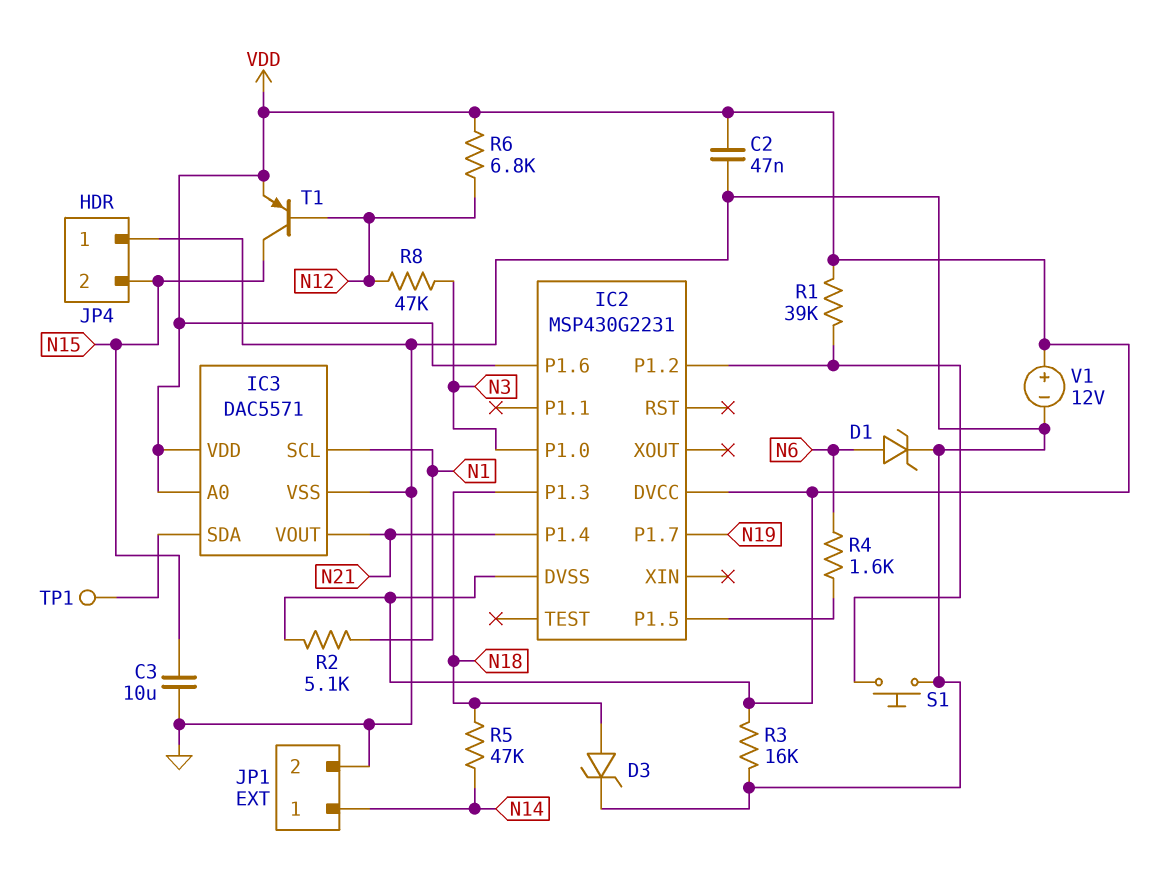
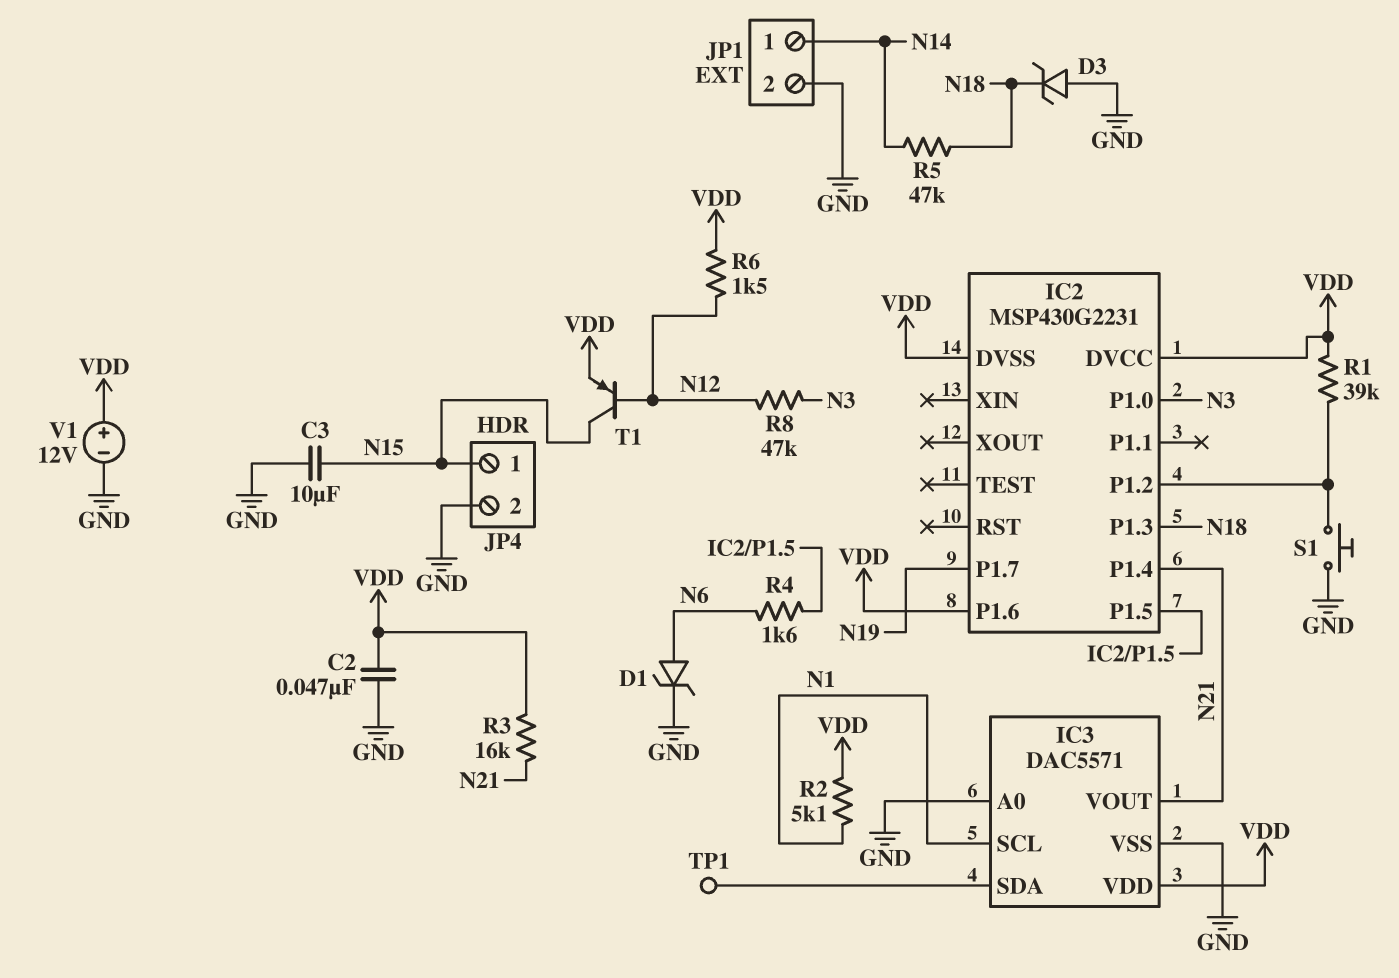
D3: zener (A N18, K GND) -> zener (A GND, K N18)
IC3 pin A0: VDD -> GND
JP4 pin 1: GND -> N15
JP4 pin 2: N15 -> GND
R3: 16k (GND, VDD) -> 16k (N21, VDD)
R6: 6.8k (N12, VDD) -> 1.5k (N12, VDD)

